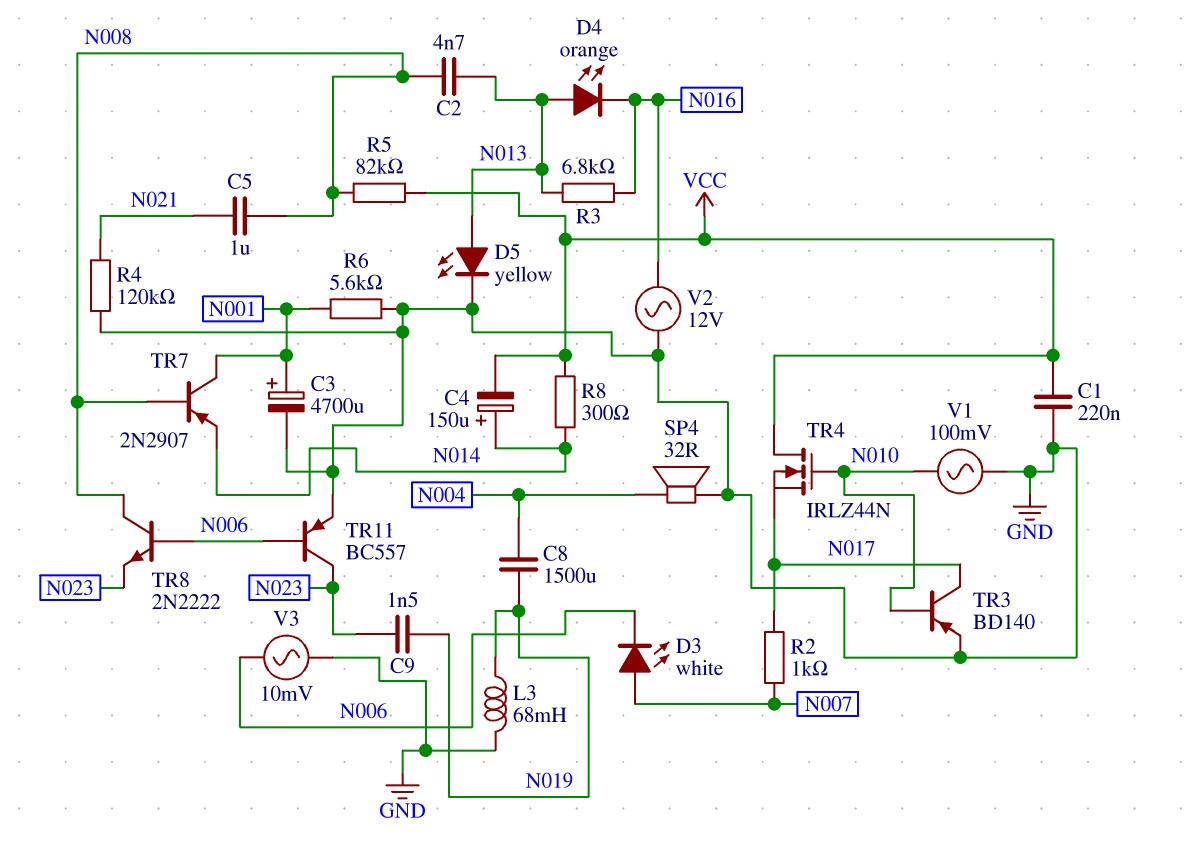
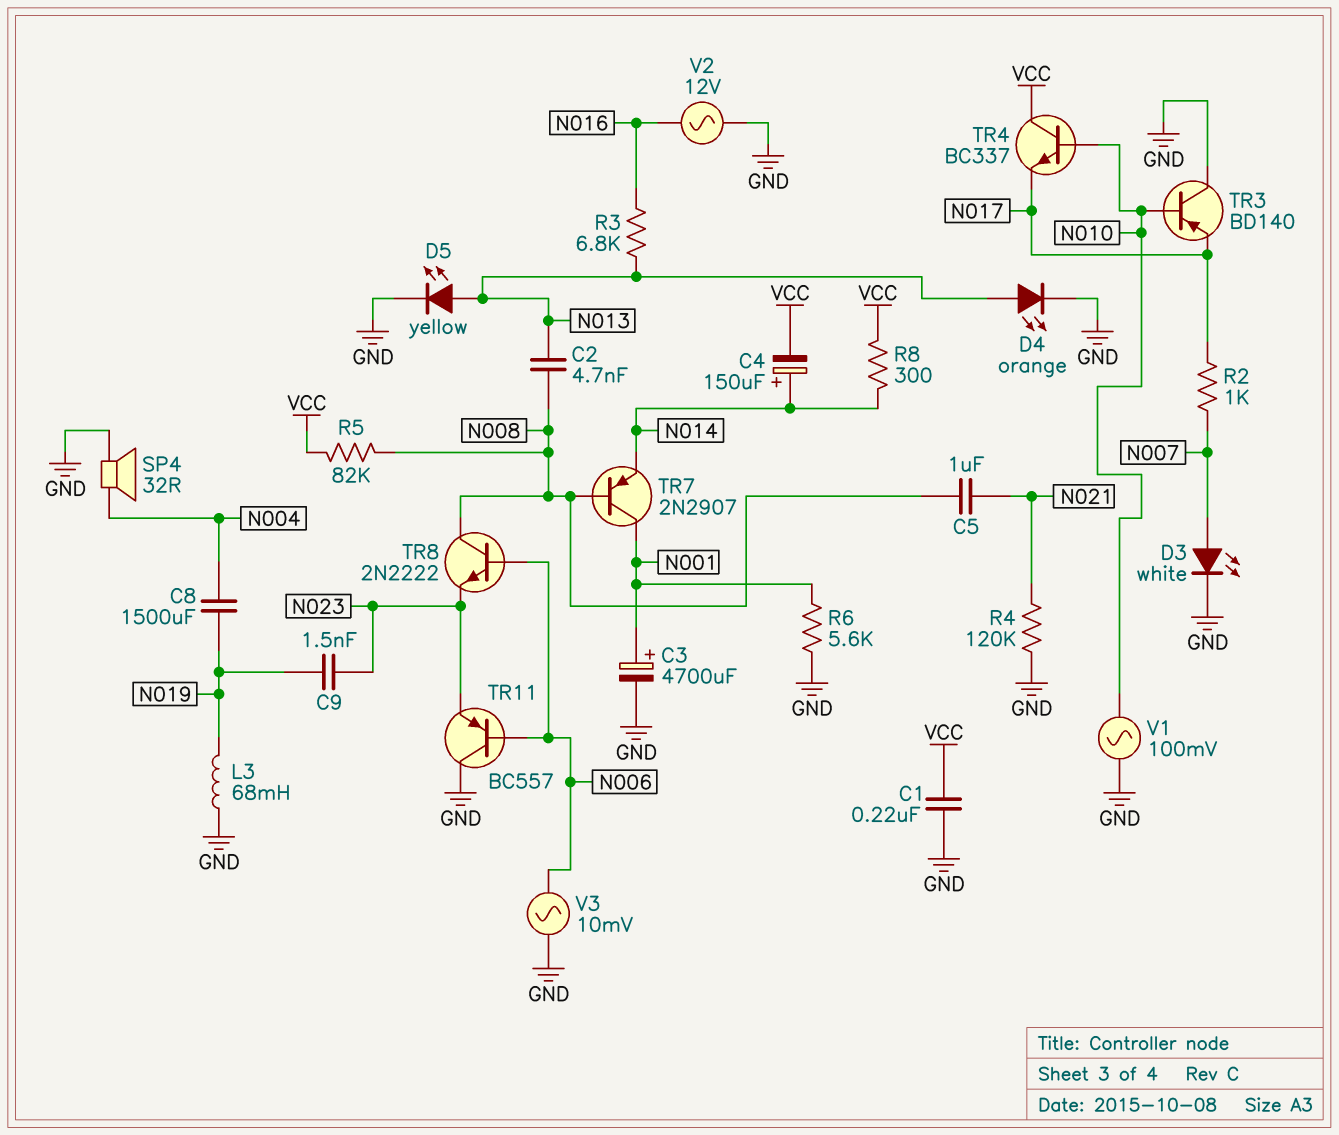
D3: LED white (A N007, K N006) -> LED white (A N007, K GND)
D4: LED orange (A N013, K N016) -> LED orange (A N013, K GND)
TR3: PNP BD140 (B N010, C N017, E GND) -> PNP BD140 (B N010, C GND, E N017)
TR4: NMOS IRLZ44N (G N010, D VCC, S N017) -> NPN BC337 (B N010, C VCC, E N017)
TR11: PNP BC557 (B N006, C N023, E GND) -> PNP BC557 (B N006, C GND, E N023)

